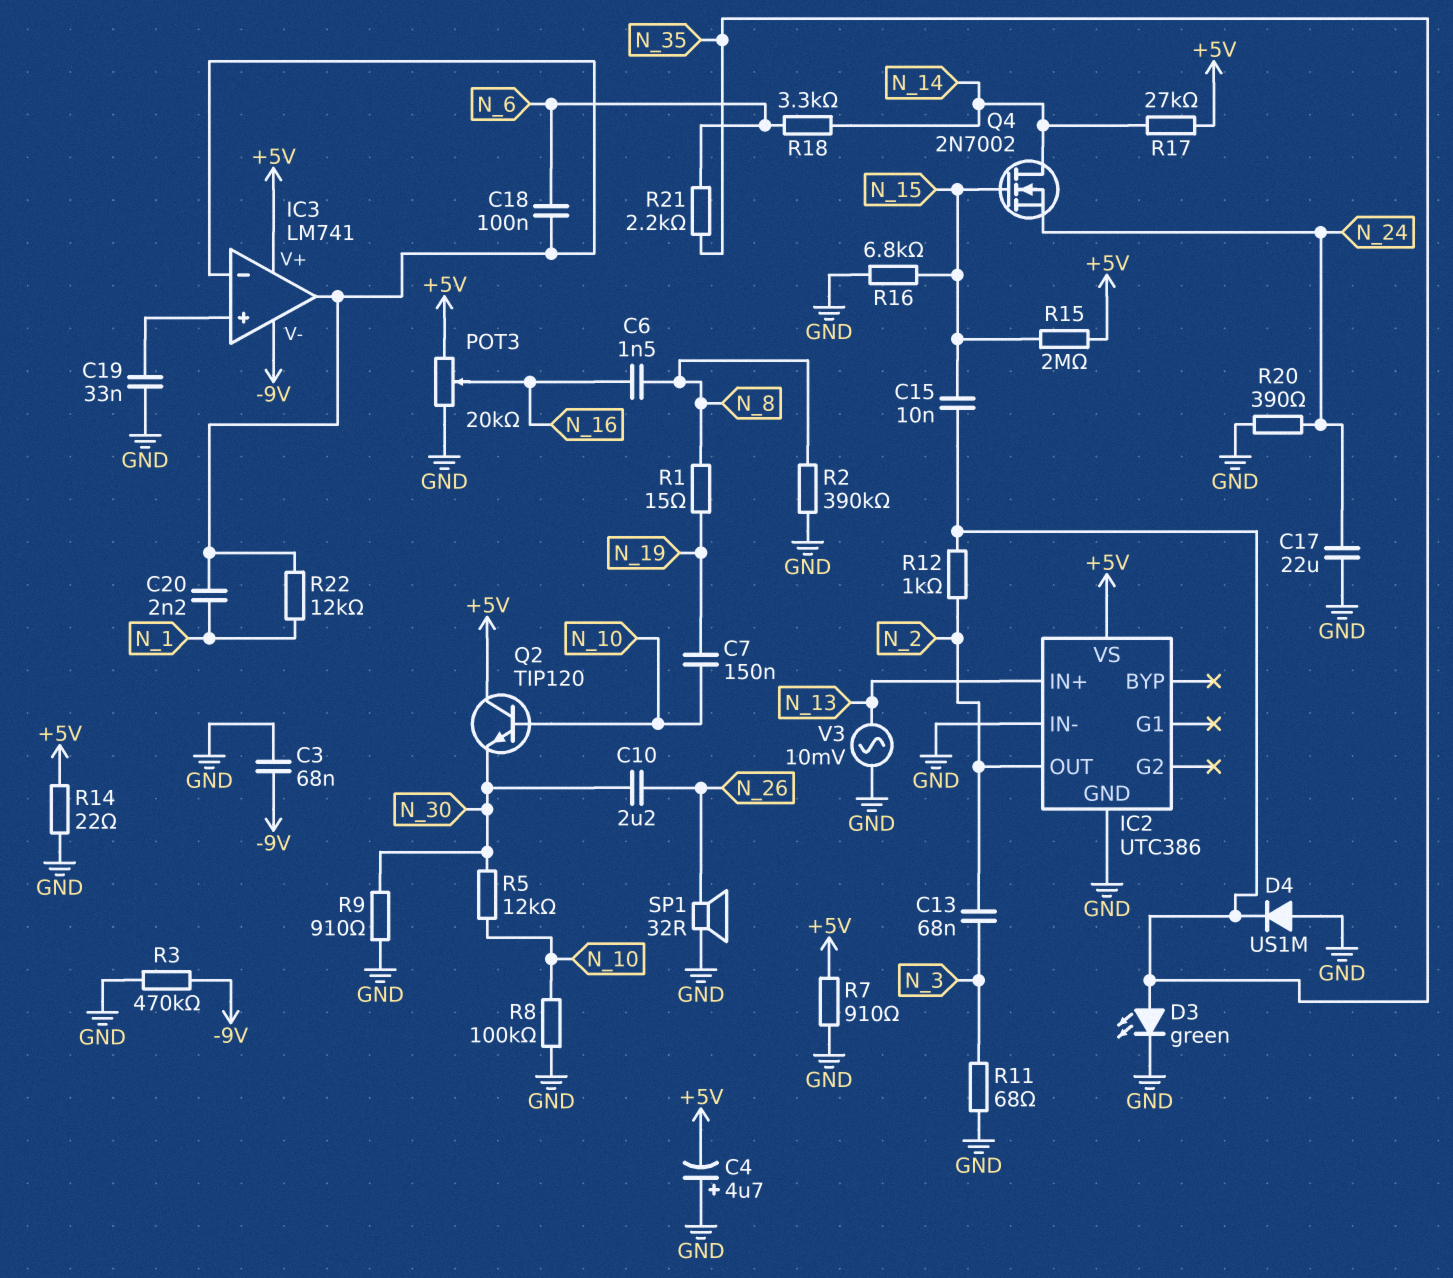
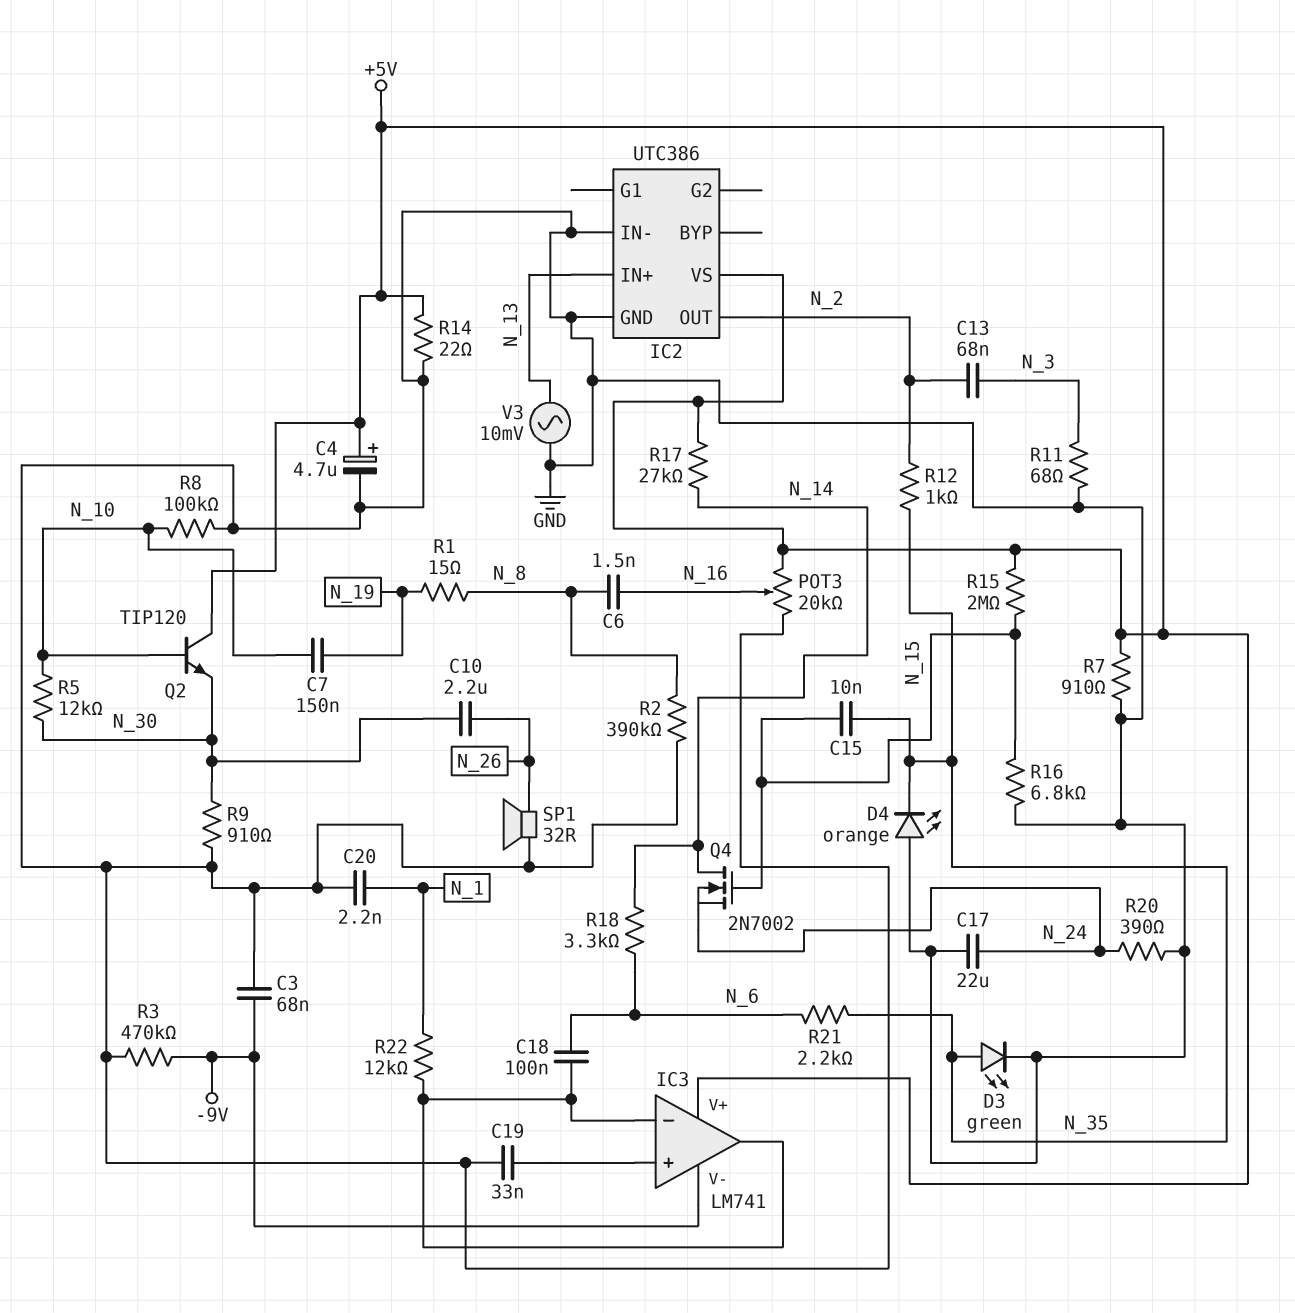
C4: 4.7uF (plus GND, minus +5V) -> 4.7uF (plus +5V, minus GND)
C20: 2.2nF (IC3/in-, N_1) -> 2.2nF (GND, N_1)
D4: diode US1M (A GND, K N_35) -> LED orange (A GND, K N_35)

